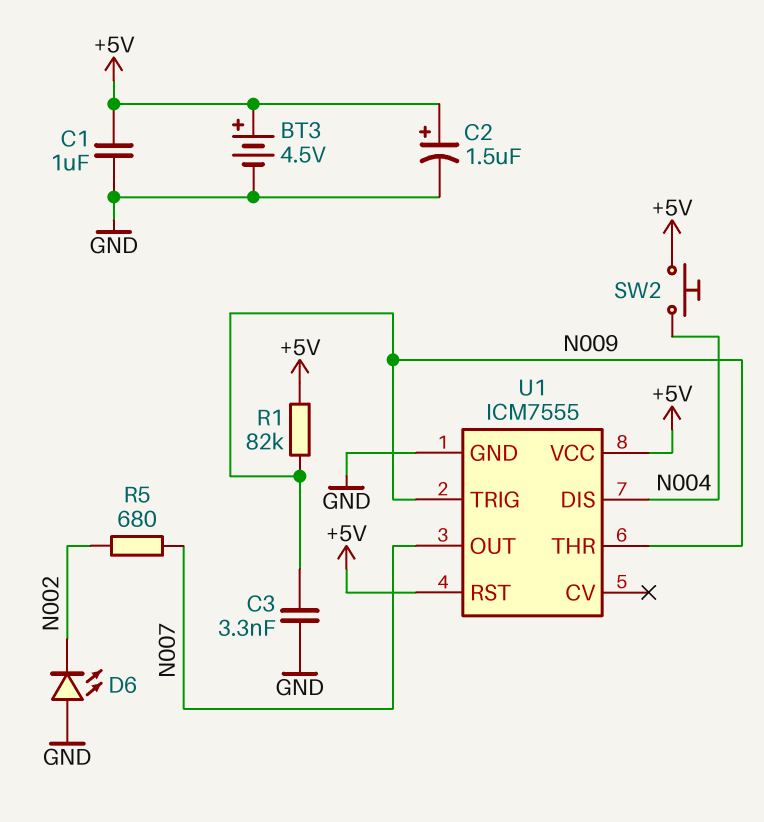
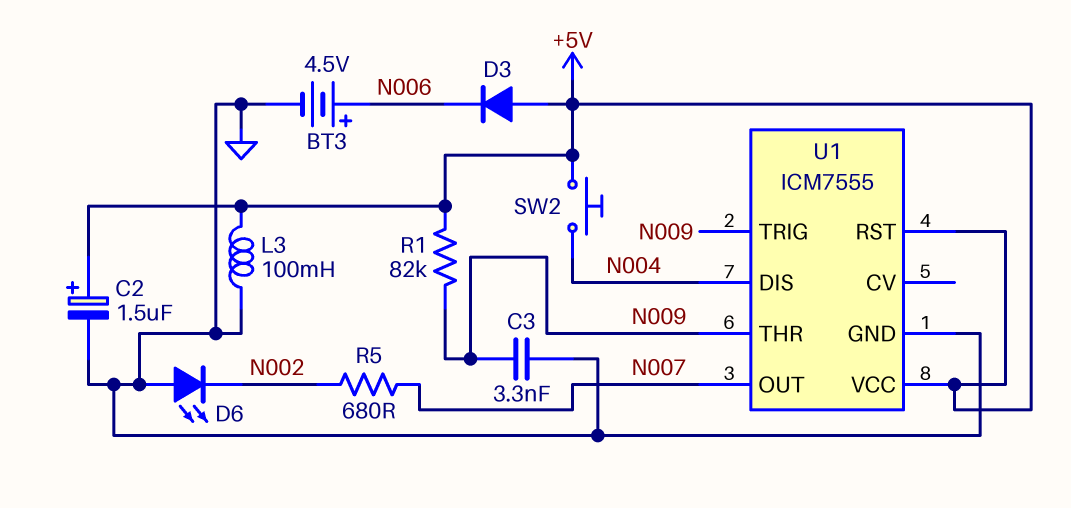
BT3: 4.5V (plus +5V, minus GND) -> 4.5V (plus N006, minus GND)
C1: 1uF (+5V, GND) -> none
D3: none -> diode (A +5V, K N006)
L3: none -> 100mH (+5V, GND)

